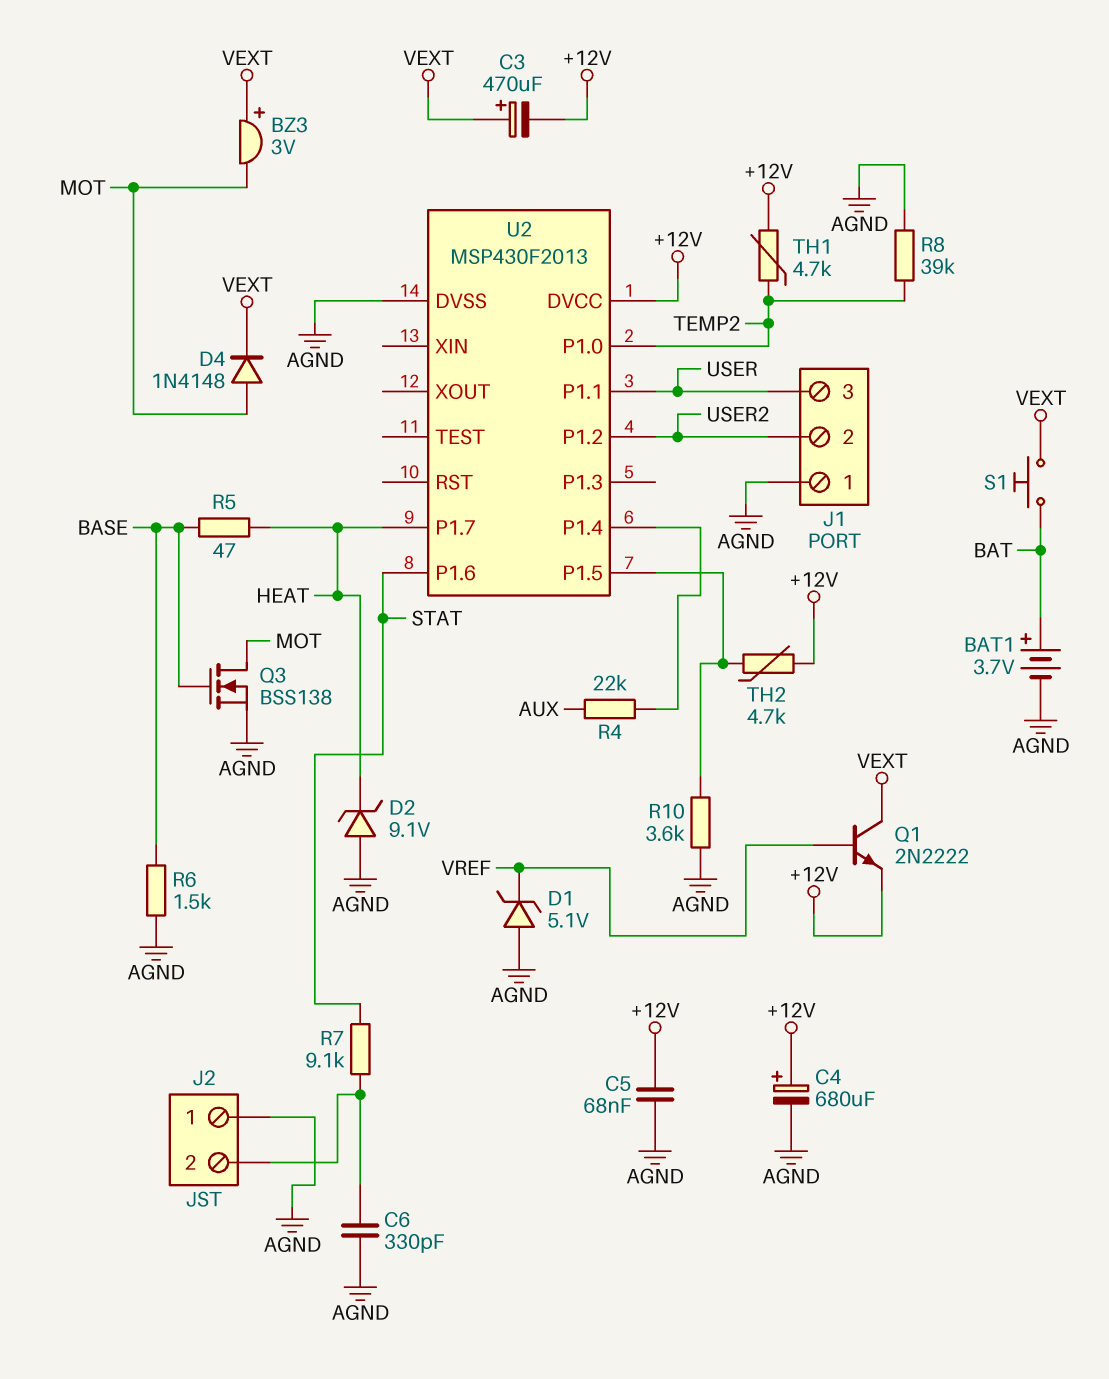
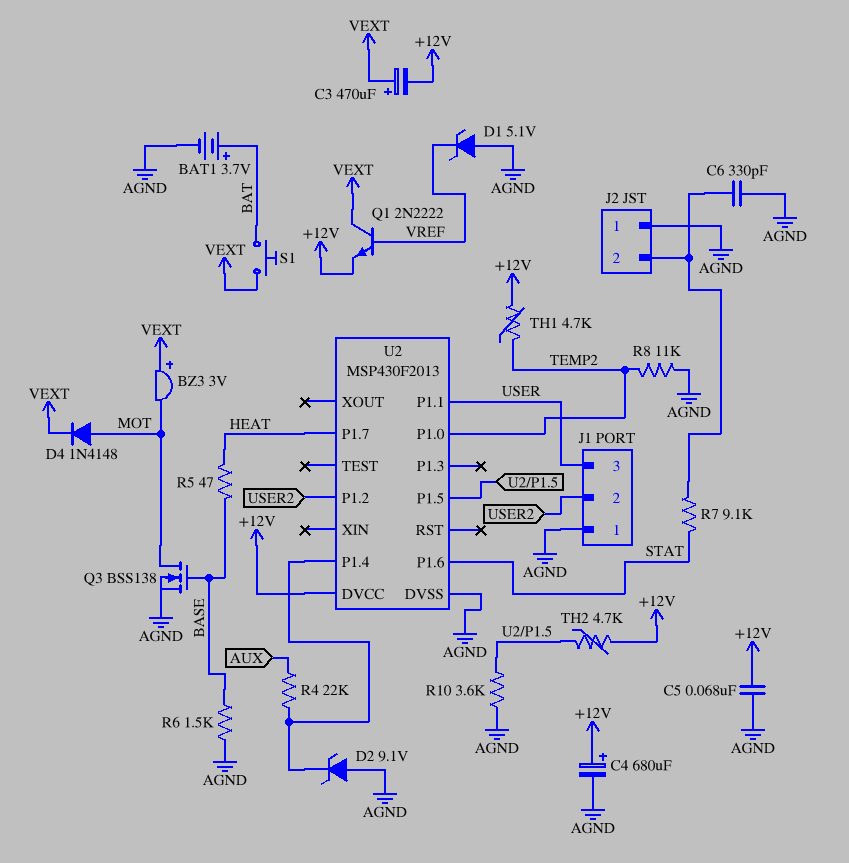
D2: zener 9.1V (A AGND, K HEAT) -> zener 9.1V (A AGND, K U2/P1.4)
R8: 39k (AGND, TEMP2) -> 11k (AGND, TEMP2)

